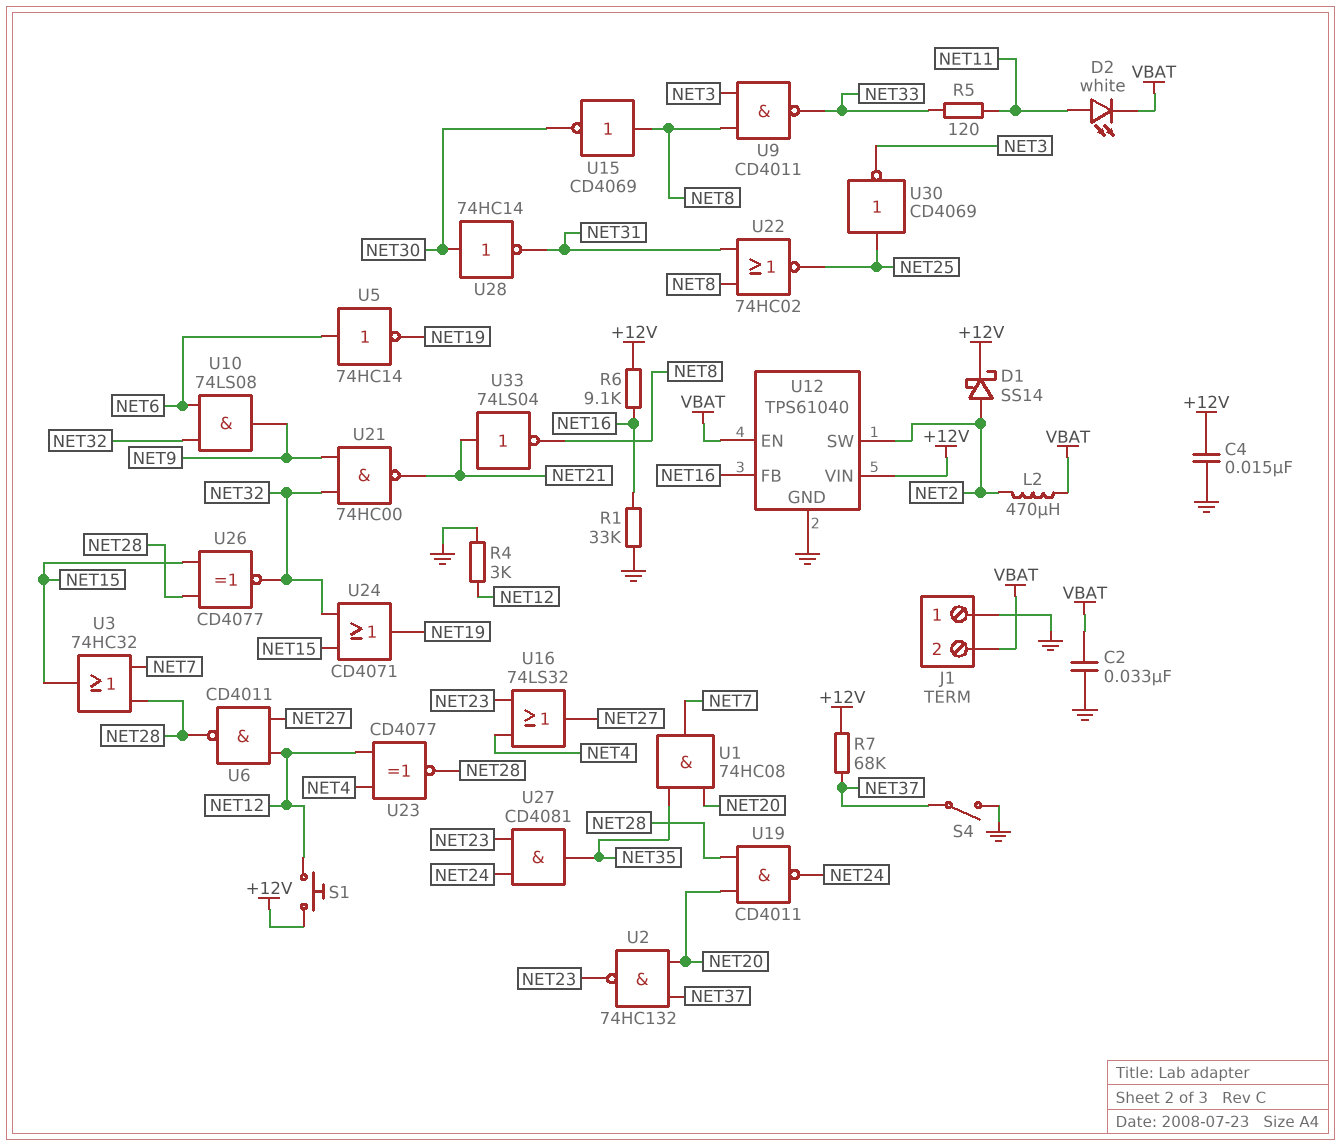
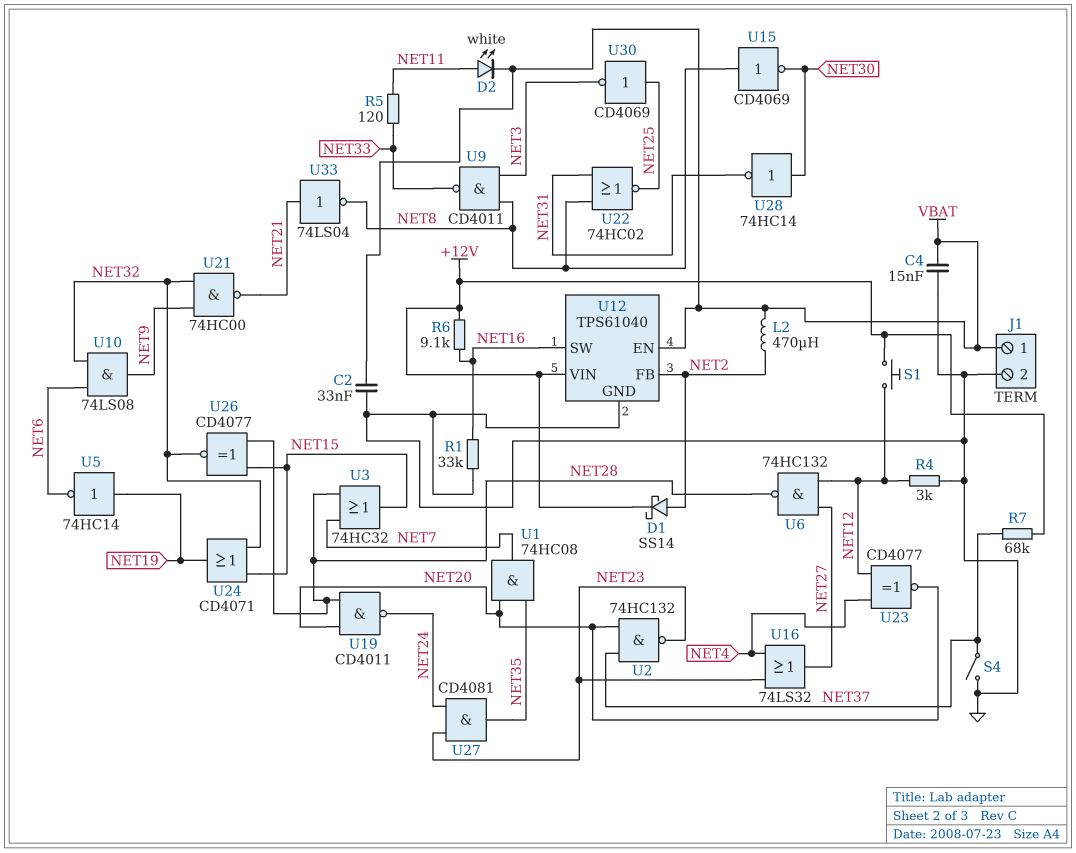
C4: 15nF (+12V, GND) -> 15nF (GND, VBAT)
J1 pin 1: GND -> VBAT
J1 pin 2: VBAT -> GND
U5: NOT 74HC14 (in NET6, out NET19) -> NOT 74HC14 (in NET19, out NET6)
U6: NAND CD4011 (in NET12, in NET27, out NET28) -> NAND 74HC132 (in NET12, in NET27, out NET28)
U12 pin FB: NET16 -> NET2
U12 pin SW: NET2 -> NET16
U23: XNOR CD4077 (in NET4, in NET12, out NET28) -> XNOR CD4077 (in NET4, in NET12, out NET20)

